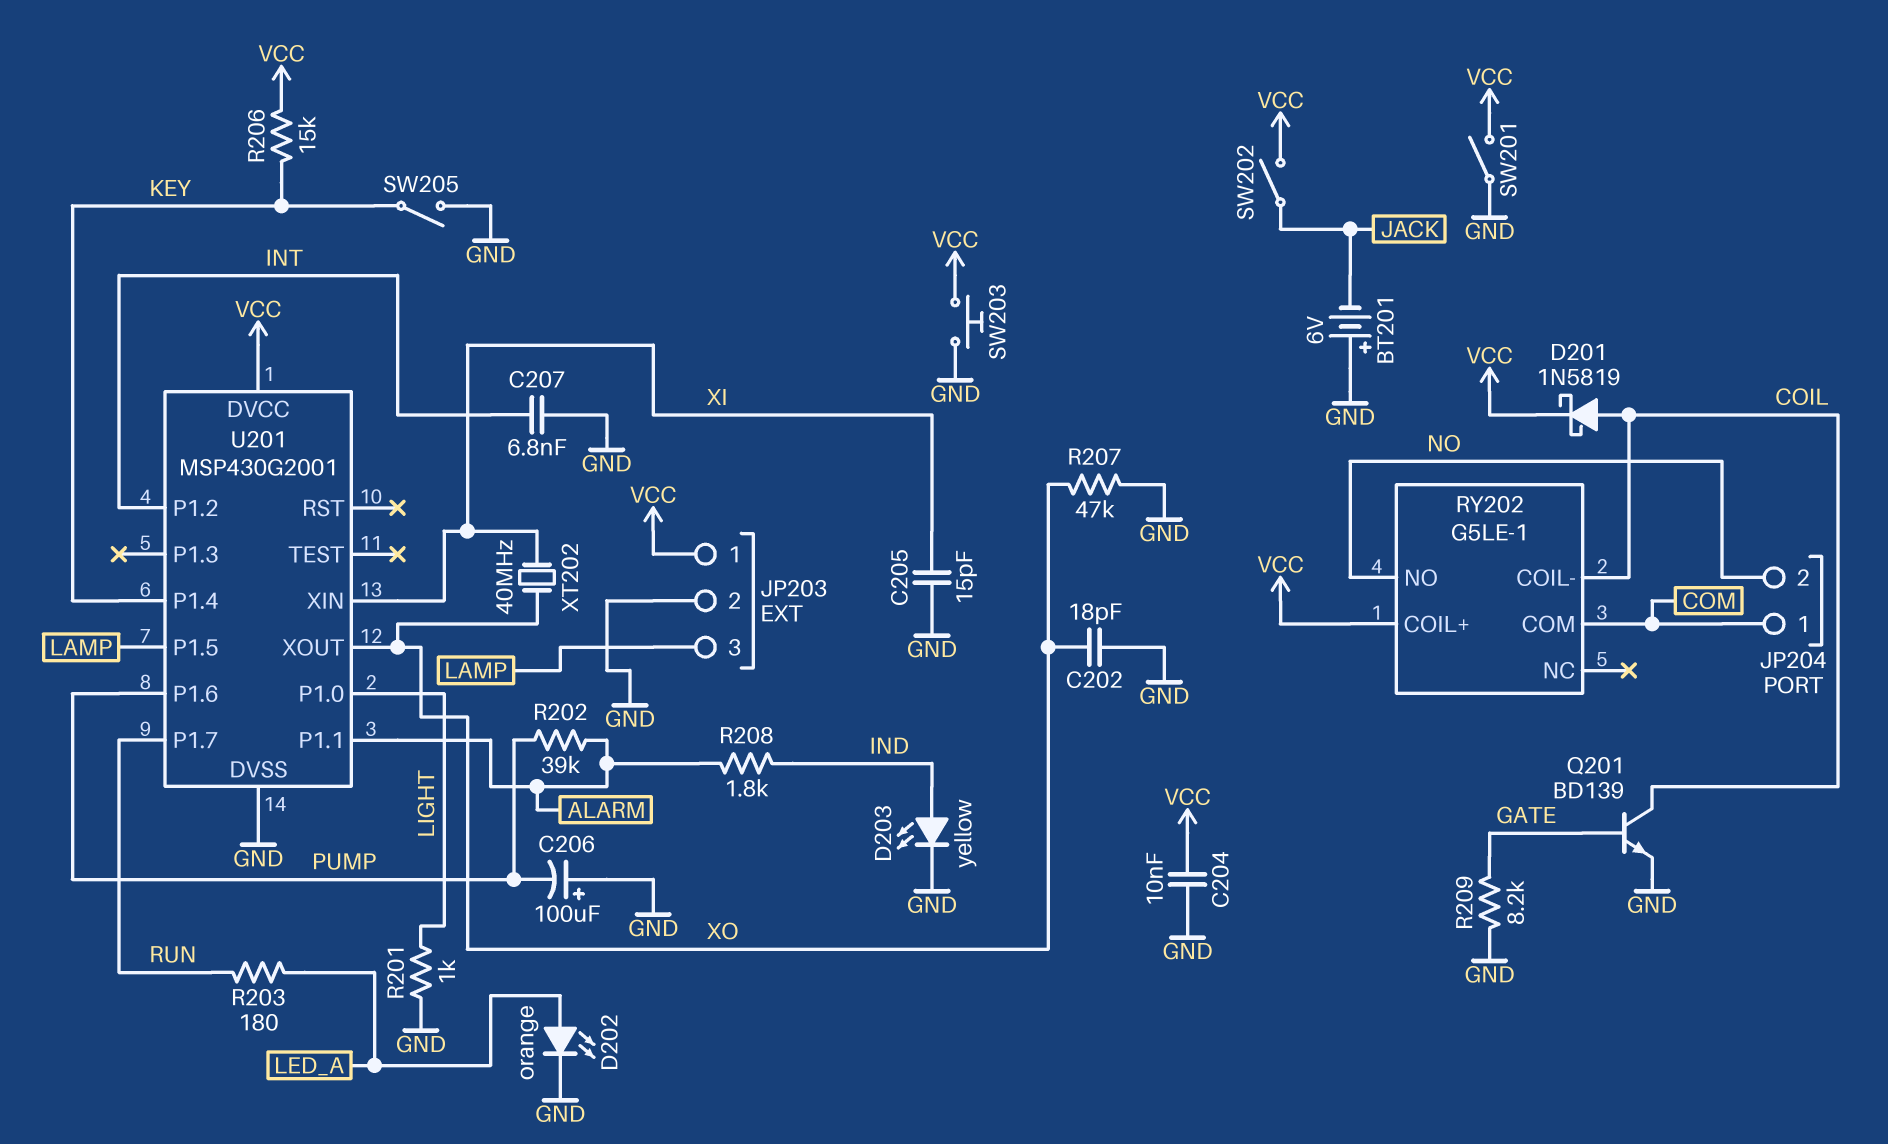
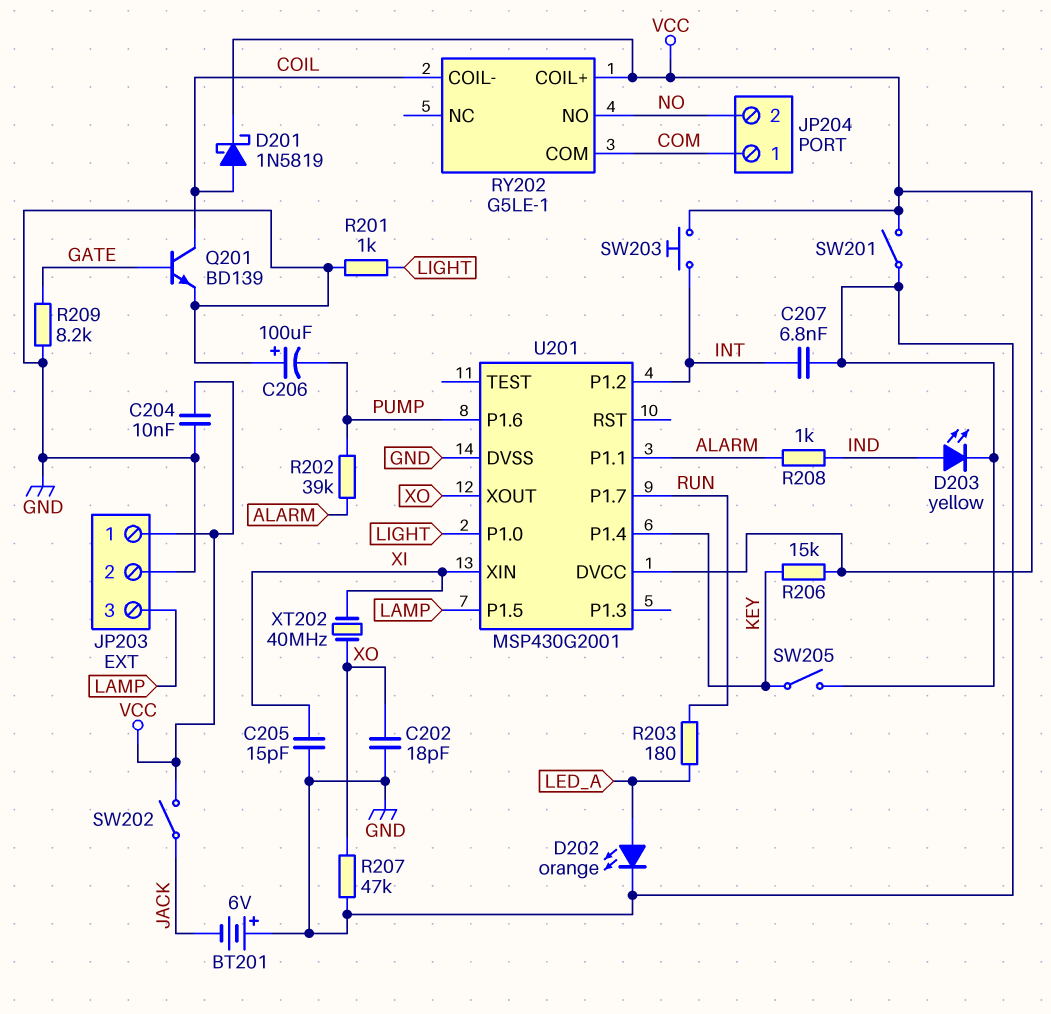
R208: 1.8k (ALARM, IND) -> 1k (ALARM, IND)
SW203: button (GND, VCC) -> button (INT, VCC)

